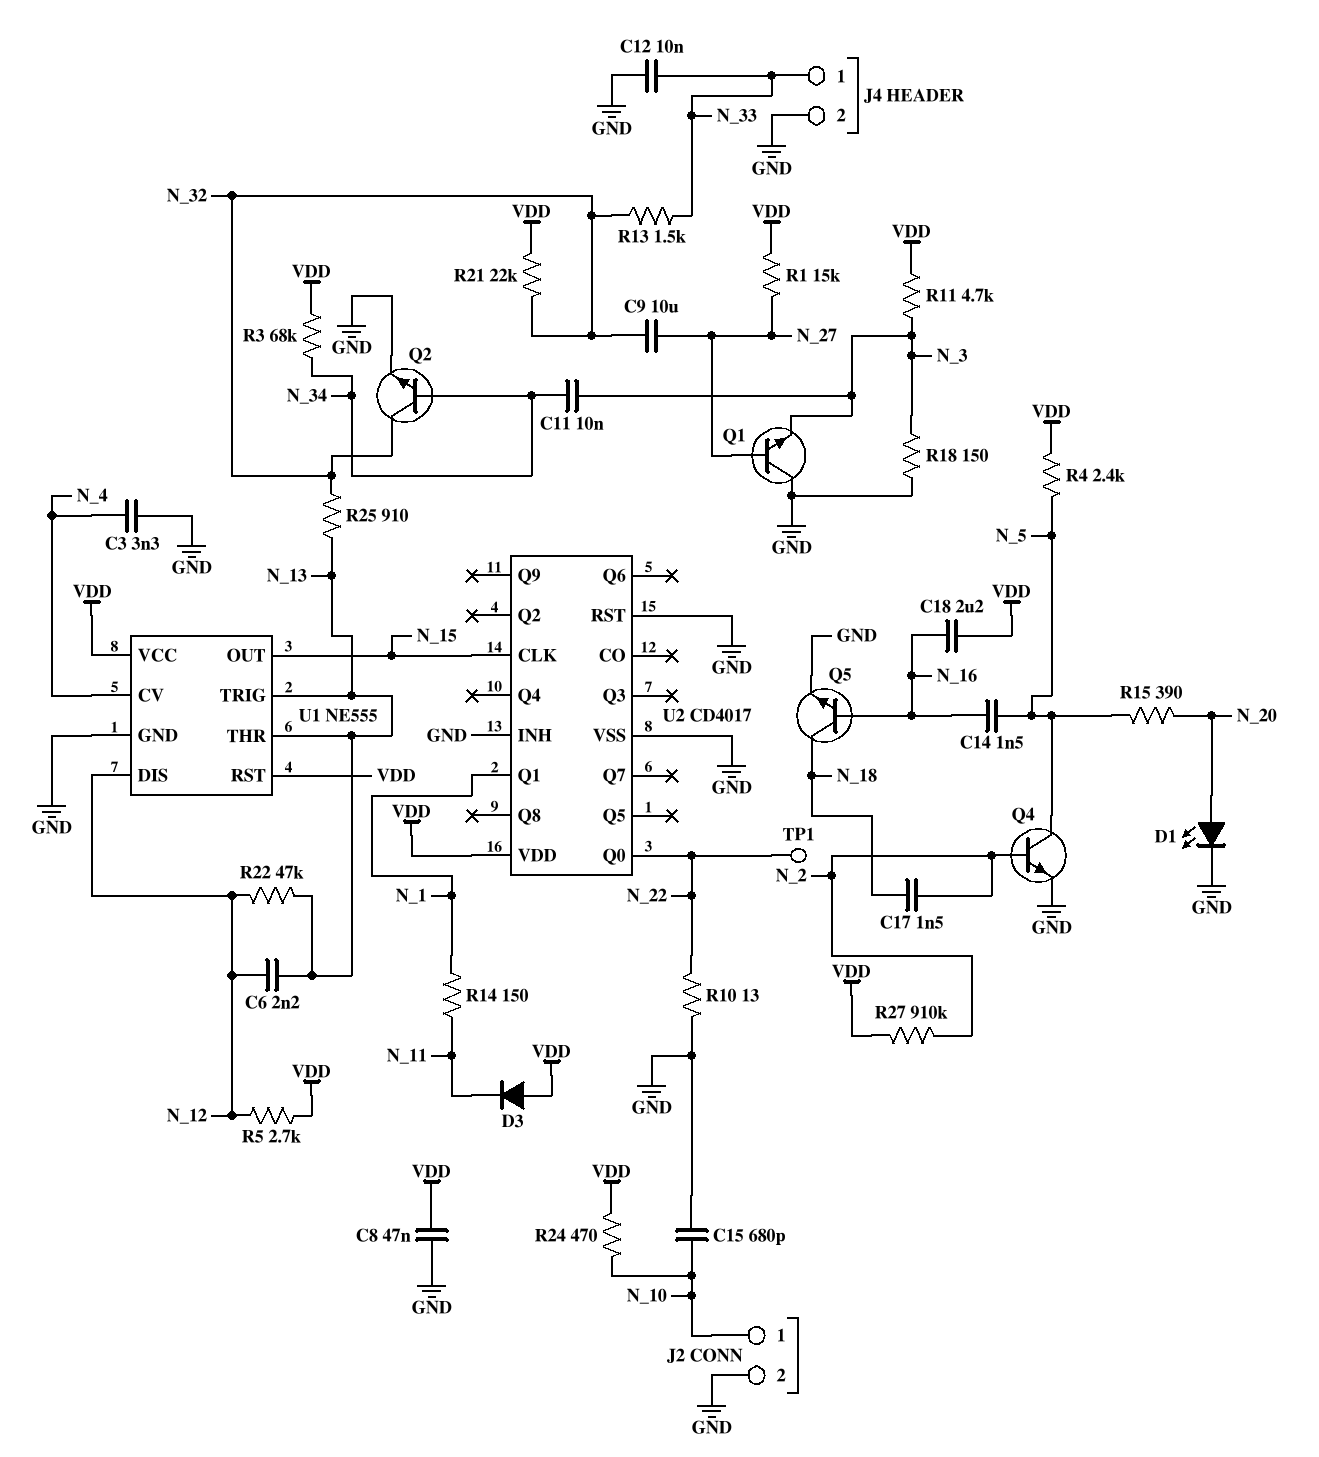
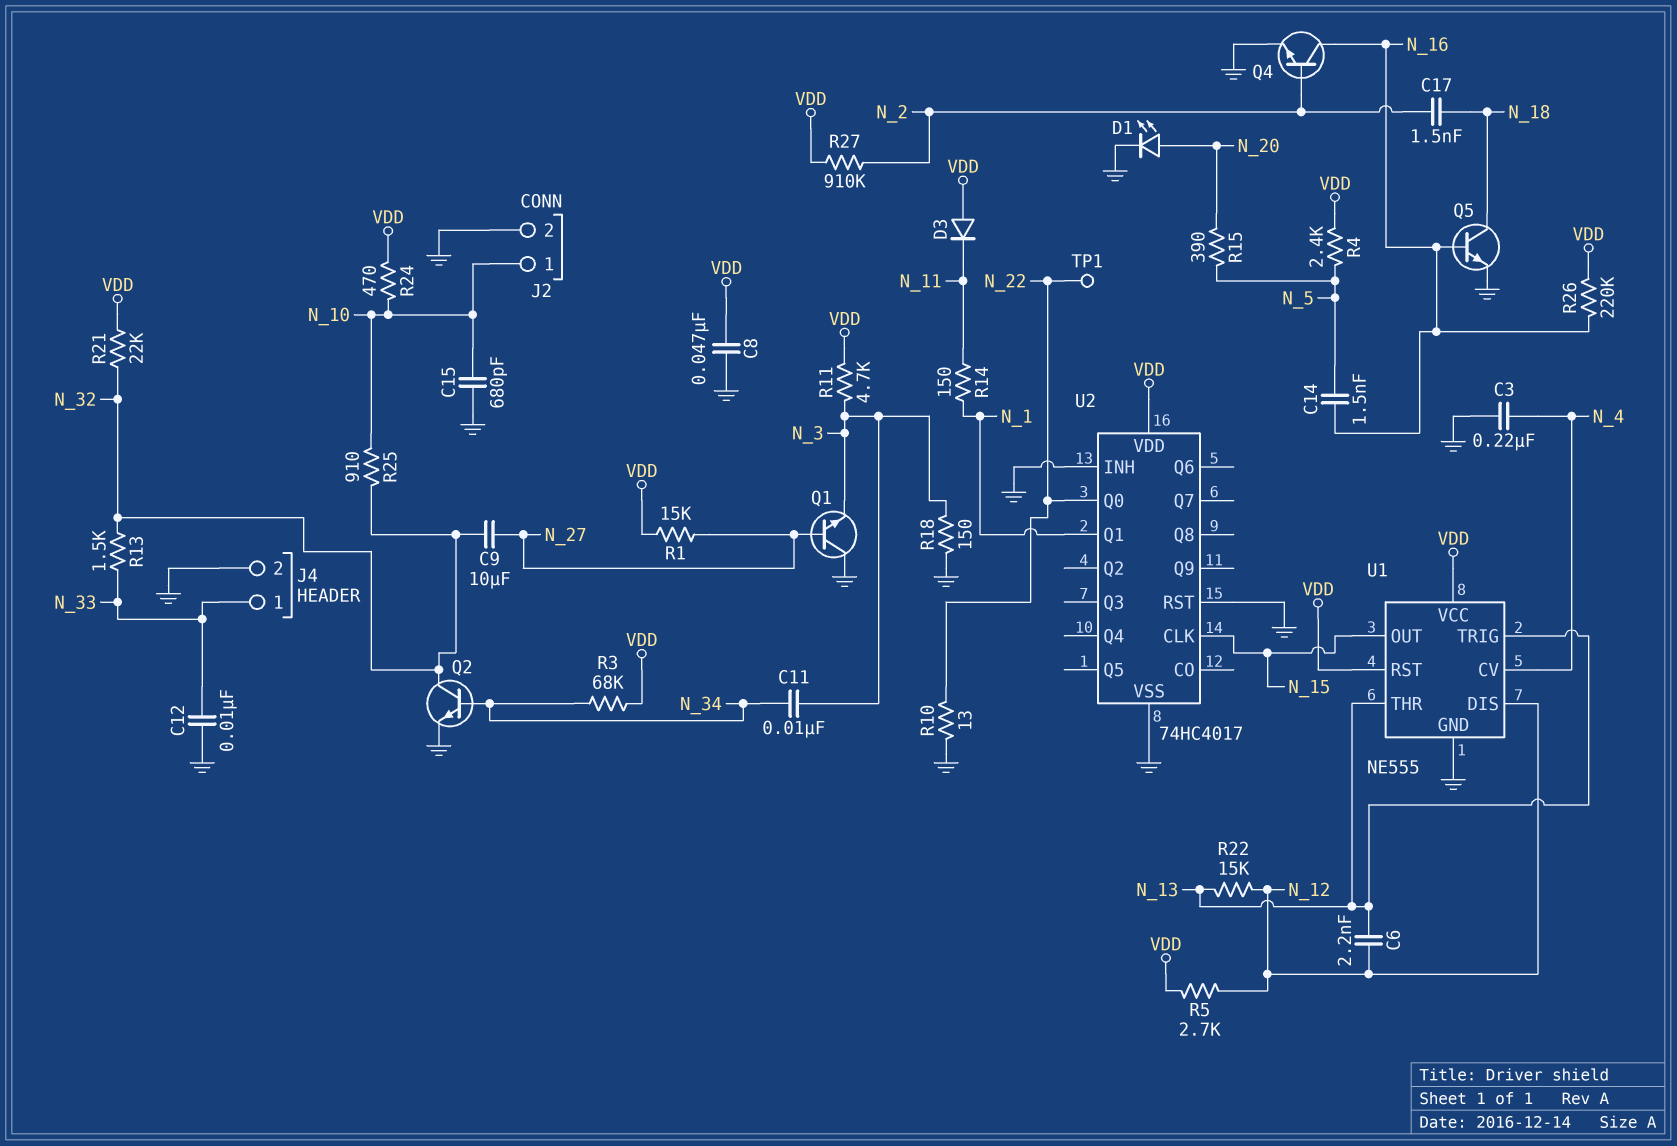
C3: 3.3nF (GND, N_4) -> 220nF (GND, N_4)
C18: 2.2uF (N_16, VDD) -> none
Q4: NPN (B N_2, C N_5, E GND) -> NPN (B N_2, C N_16, E GND)
R22: 47k (N_12, N_13) -> 15k (N_12, N_13)
R25: 910 (N_13, N_32) -> 910 (N_10, N_32)
R26: none -> 220k (N_16, VDD)
U2: CD4017 -> 74HC4017

